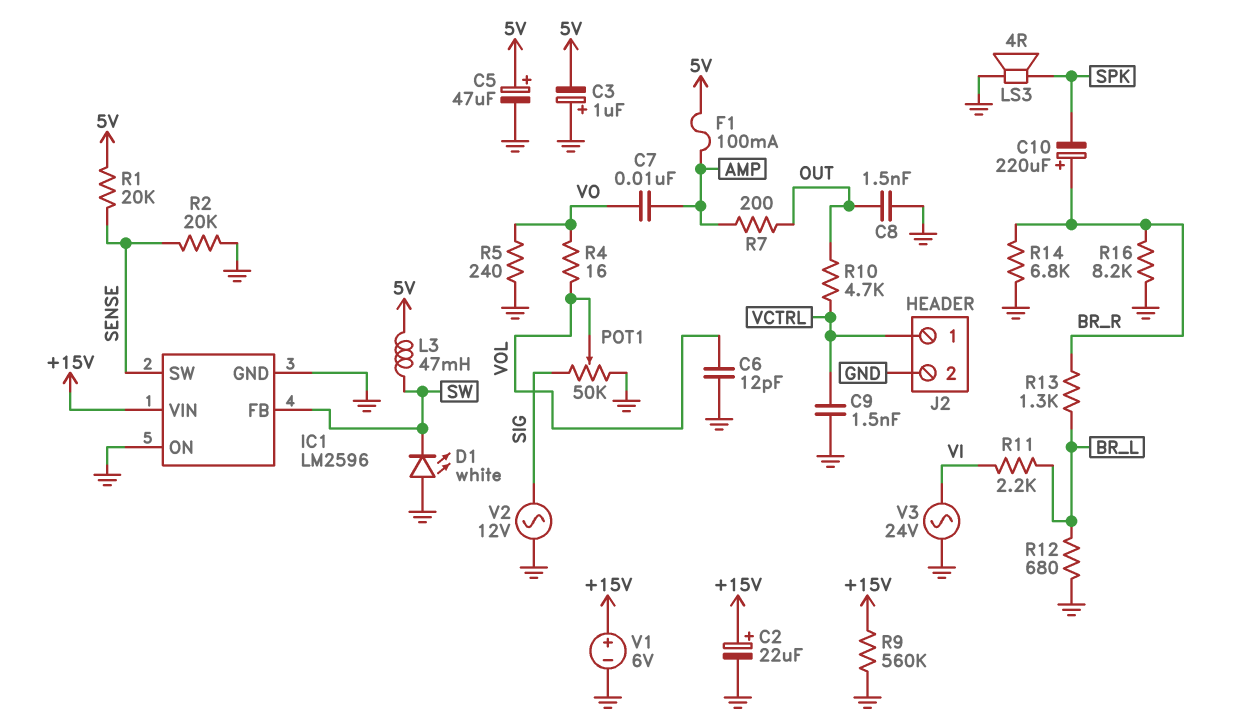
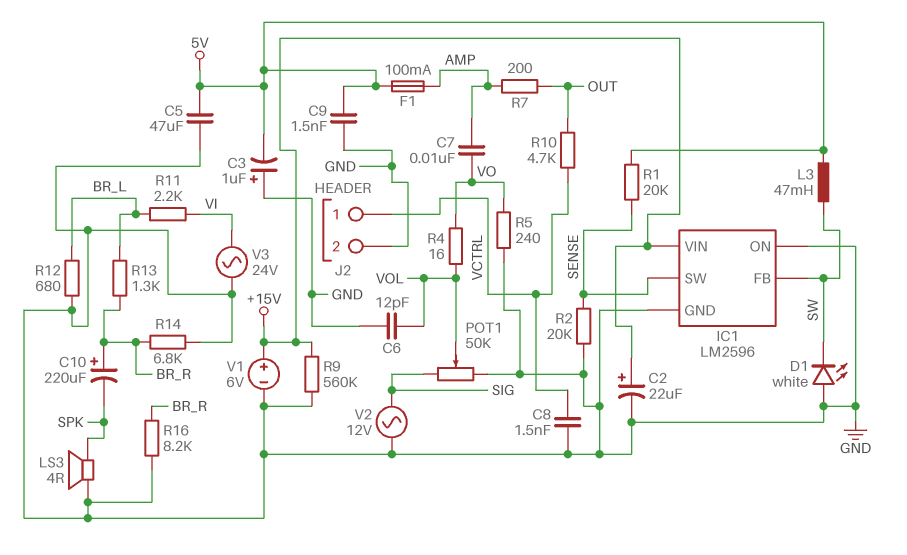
C5: 47uF (plus 5V, minus GND) -> 47uF (5V, GND)
C8: 1.5nF (GND, OUT) -> 1.5nF (GND, VCTRL)
C9: 1.5nF (GND, VCTRL) -> 1.5nF (5V, GND)

